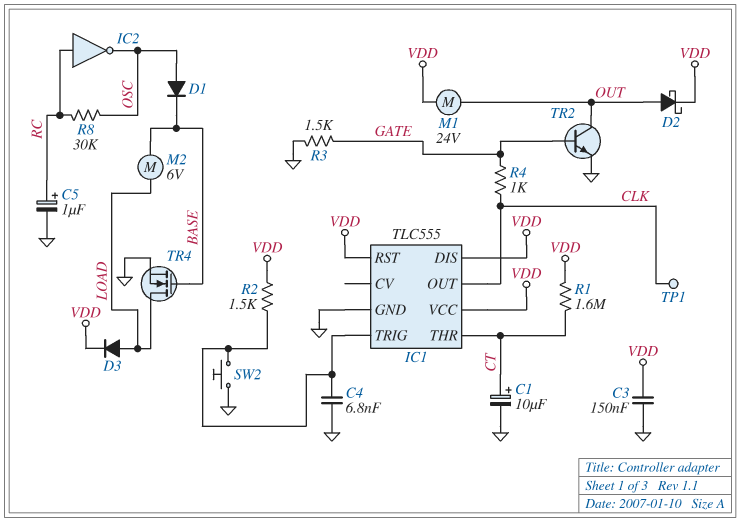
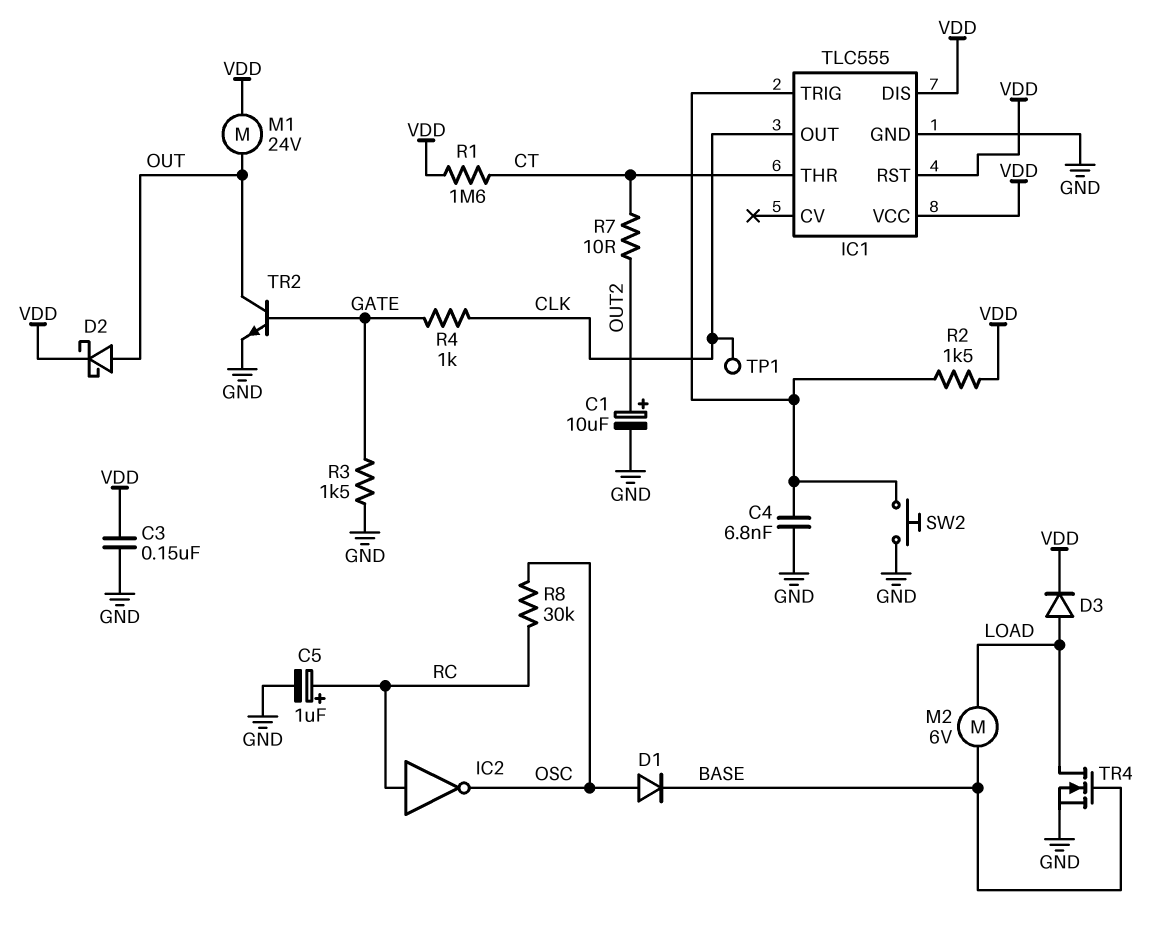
C1: 10uF (plus CT, minus GND) -> 10uF (plus OUT2, minus GND)
R7: none -> 10 (CT, OUT2)

